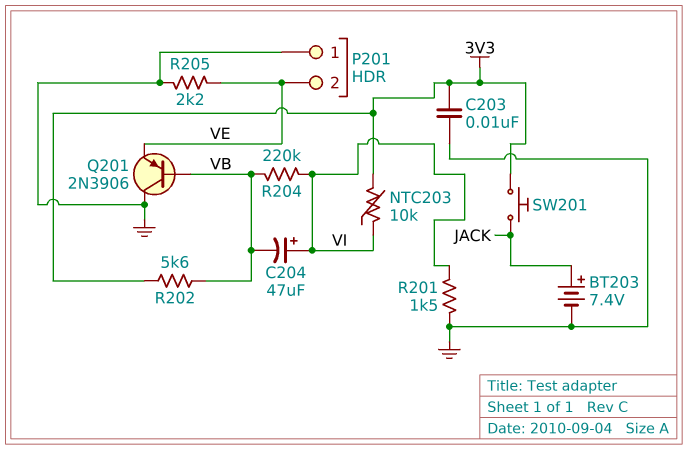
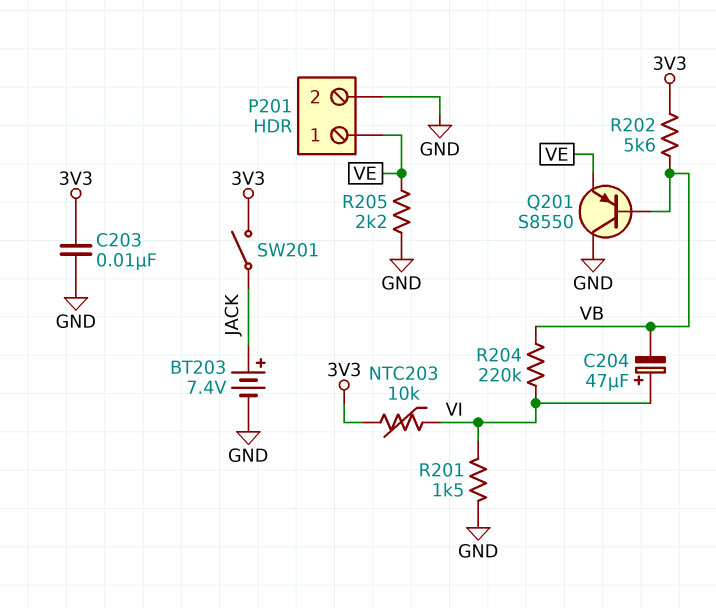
P201 pin 1: GND -> VE
P201 pin 2: VE -> GND
Q201: PNP 2N3906 (B VB, C GND, E VE) -> PNP S8550 (B VB, C GND, E VE)
SW201: button (3V3, JACK) -> switch (3V3, JACK)

